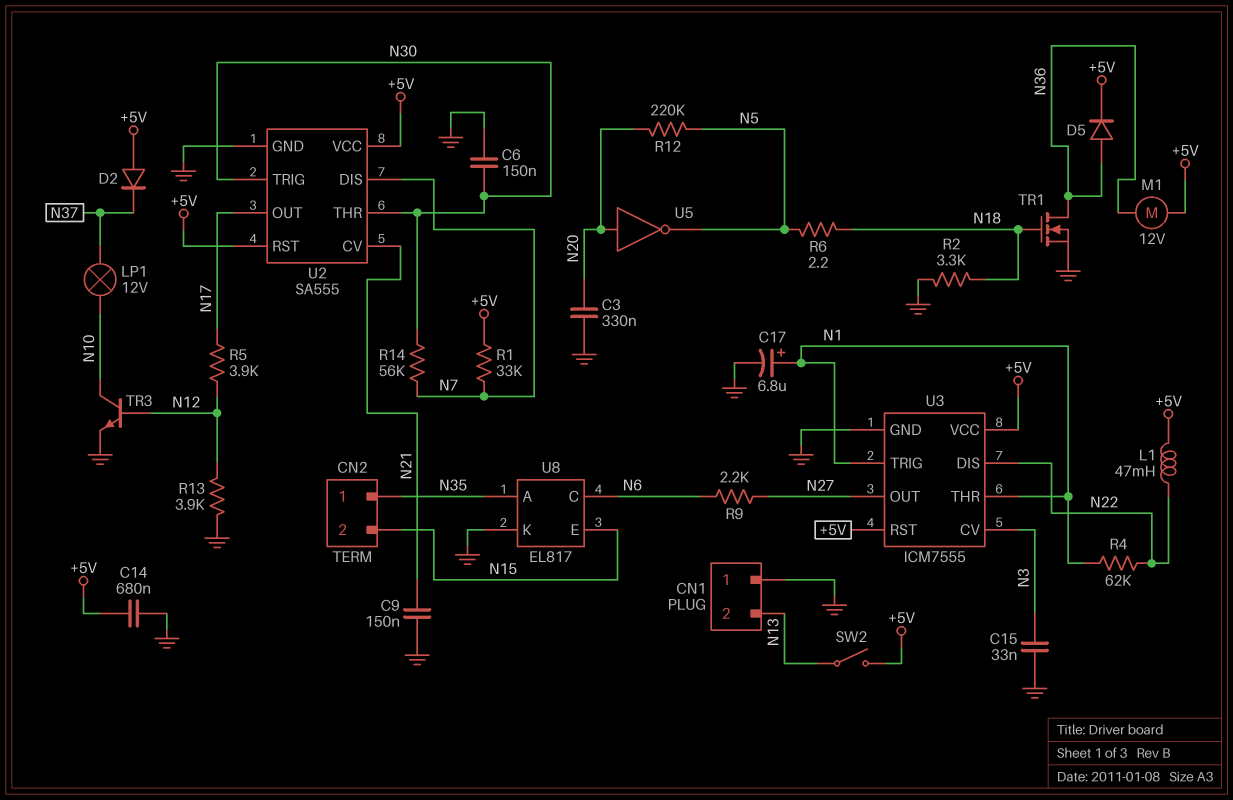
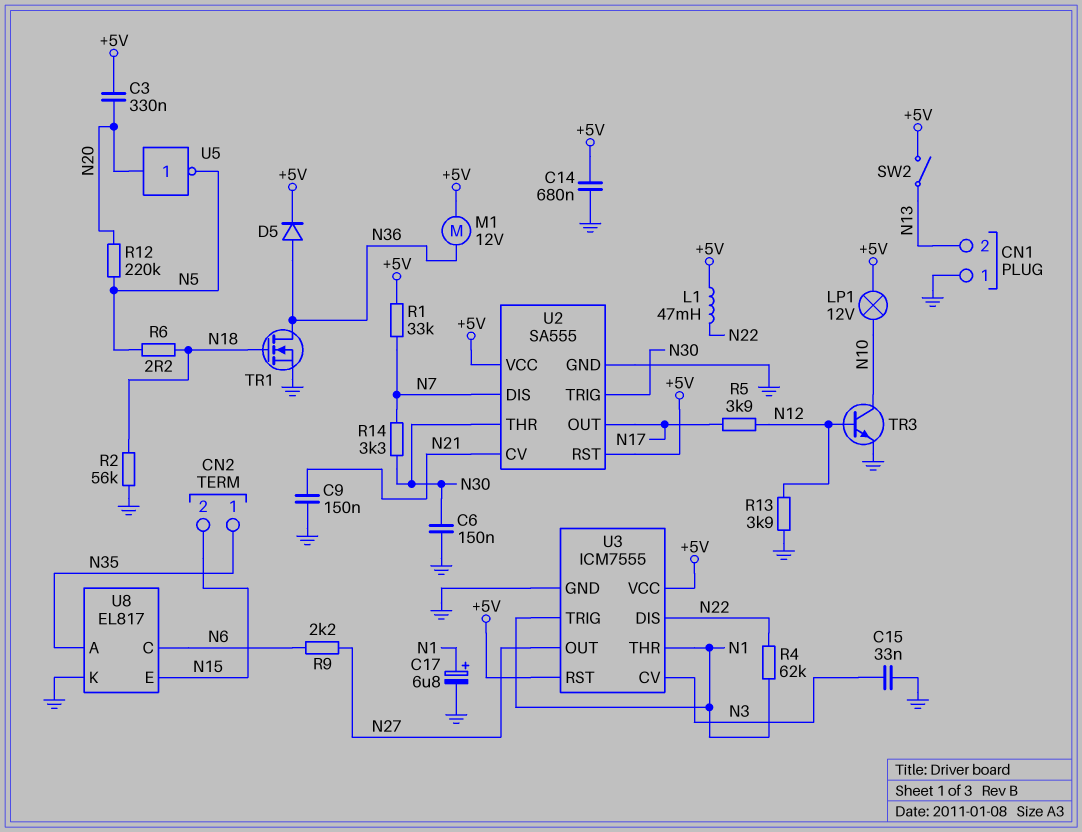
C3: 330nF (GND, N20) -> 330nF (+5V, N20)
D2: diode (A +5V, K N37) -> none
LP1: lamp 12V (N10, N37) -> lamp 12V (+5V, N10)
R2: 3.3k (GND, N18) -> 56k (GND, N18)
R14: 56k (N7, N30) -> 3.3k (N7, N30)

